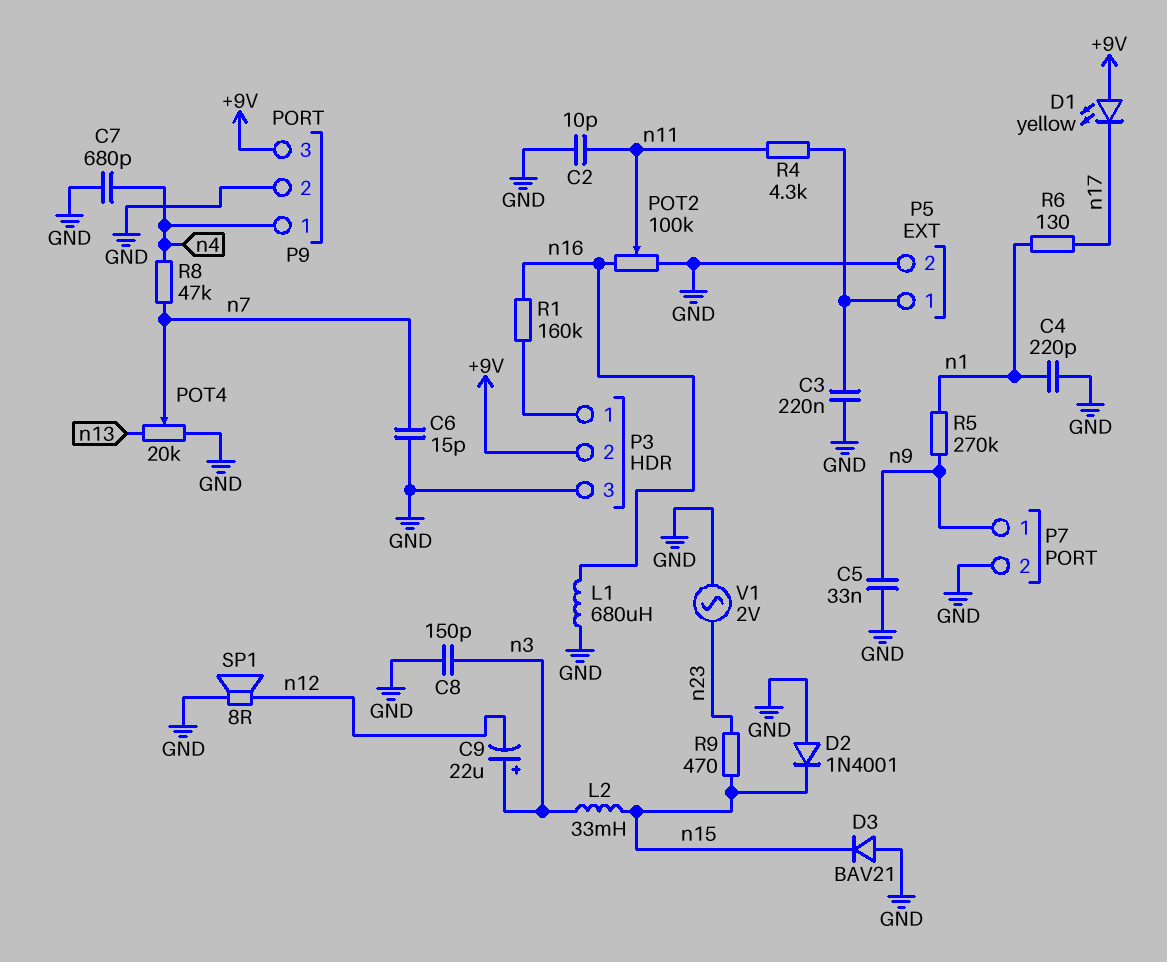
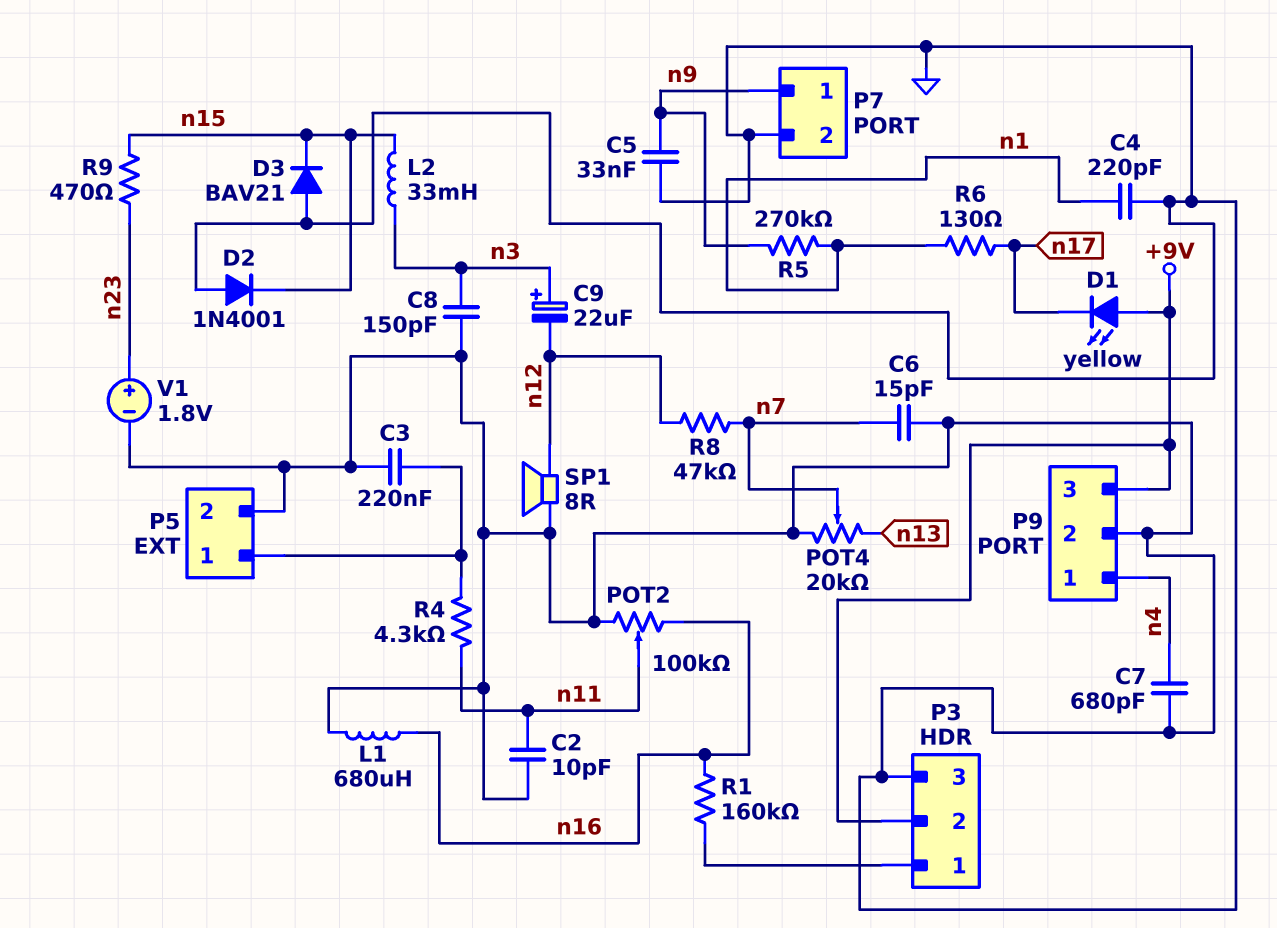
R8: 47k (n4, n7) -> 47k (n7, n12)
V1: AC 2V (GND, n23) -> 1.8V (plus n23, minus GND)

